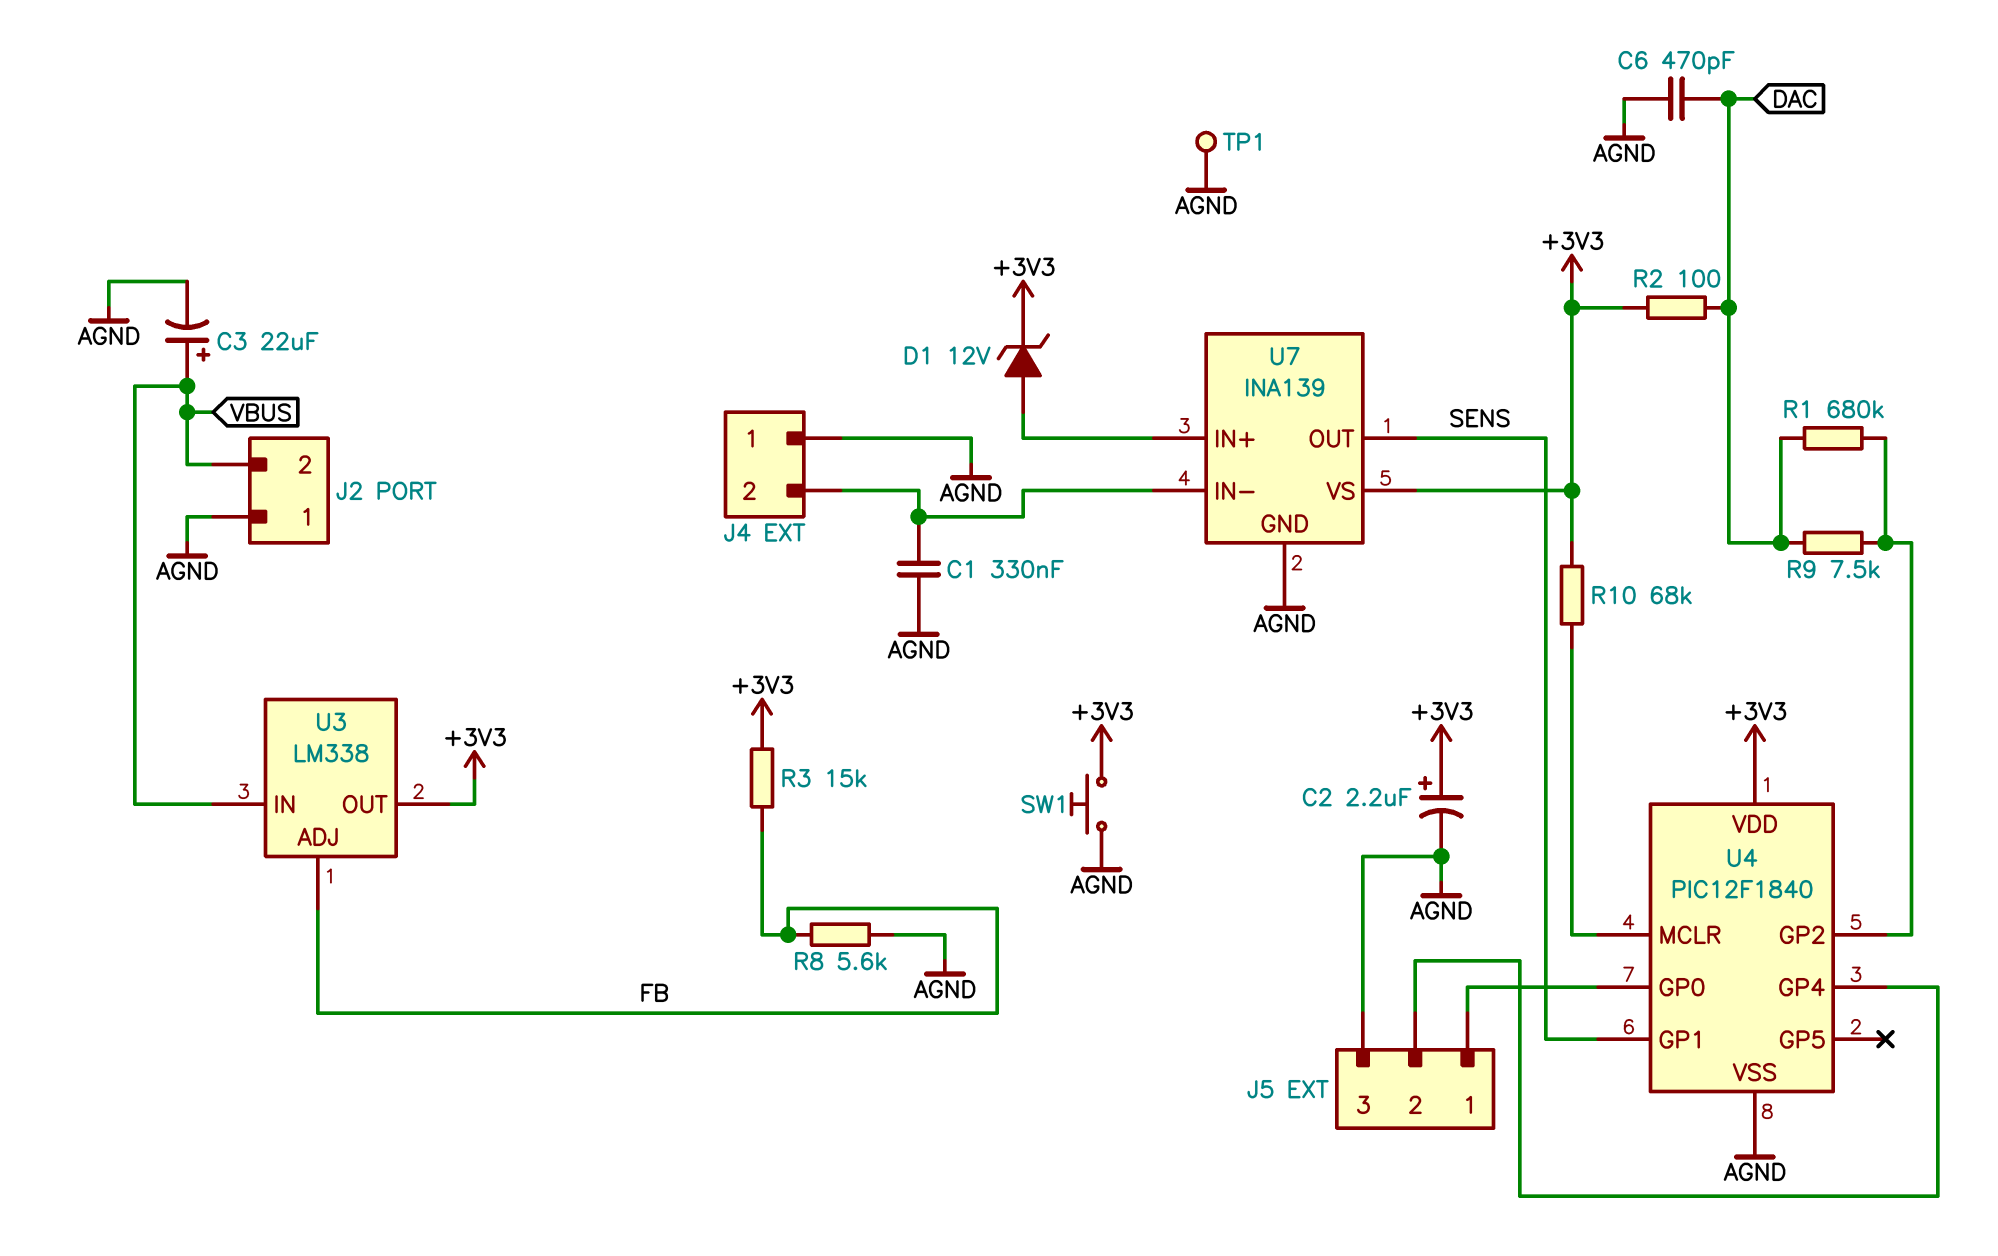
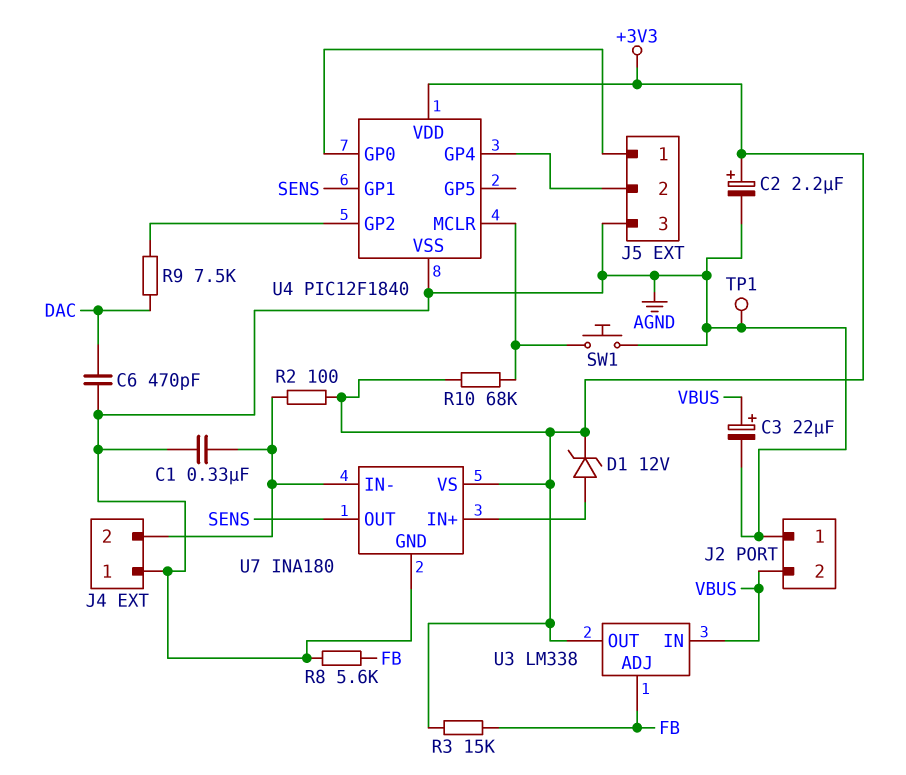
R1: 680k (DAC, U4/GP2) -> none
R2: 100 (+3V3, DAC) -> 100 (+3V3, J4/2)
SW1: button (+3V3, AGND) -> button (AGND, U4/MCLR)
U7: INA139 -> INA180

